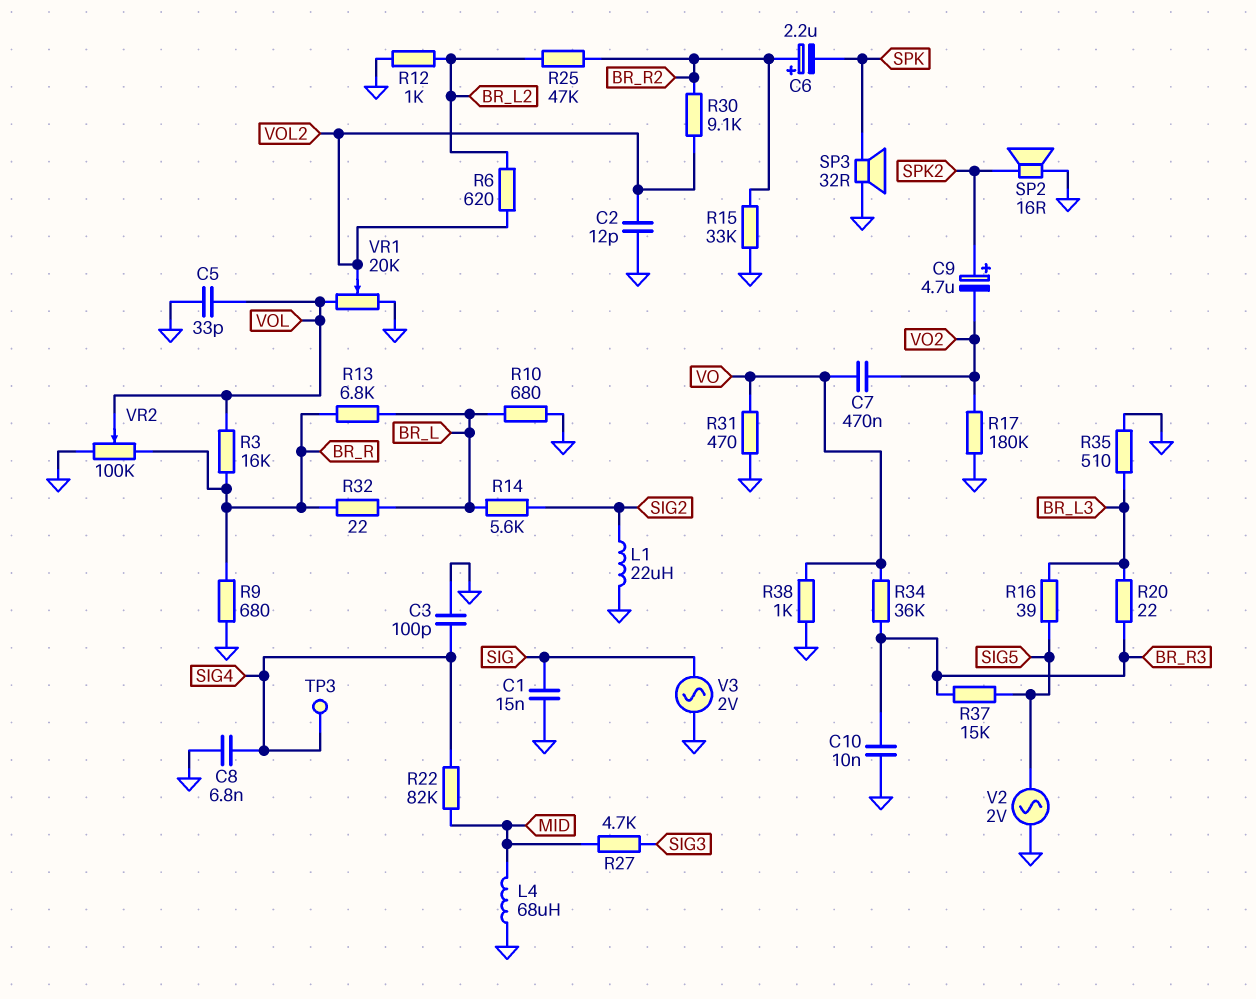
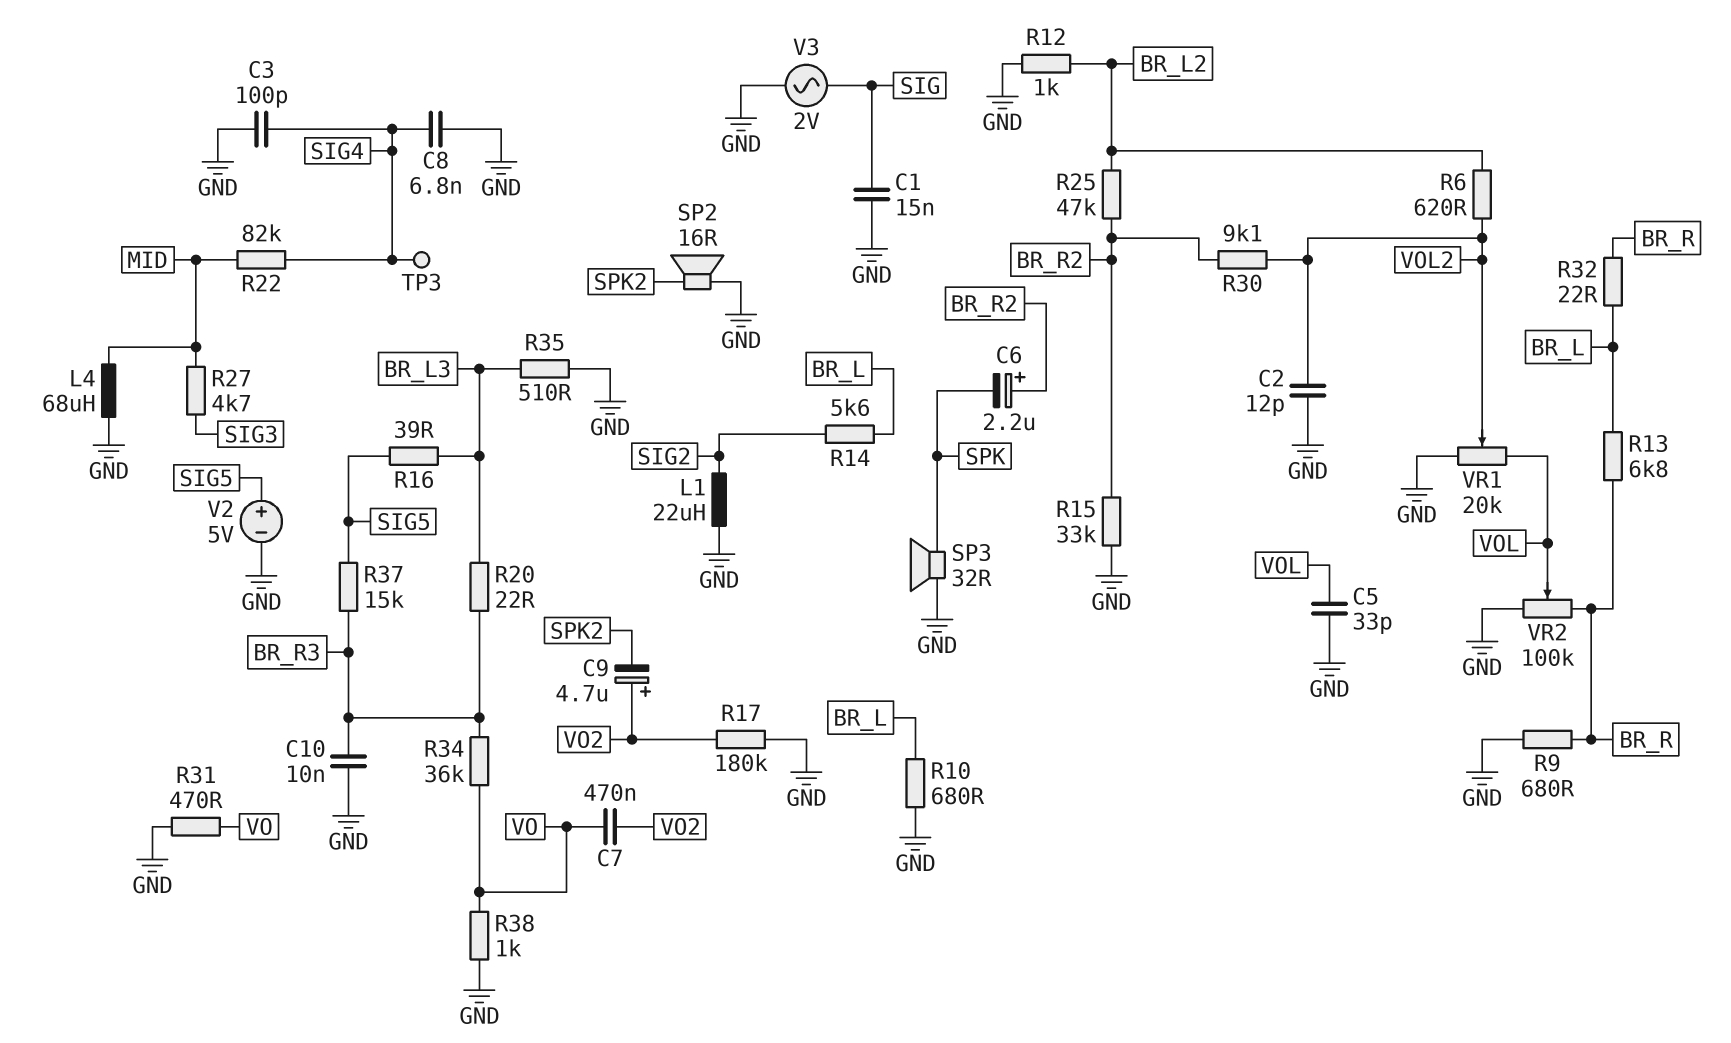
C9: 4.7uF (plus SPK2, minus VO2) -> 4.7uF (plus VO2, minus SPK2)
R3: 16k (BR_R, VOL) -> none
V2: AC 2V (GND, SIG5) -> 5V (plus SIG5, minus GND)

